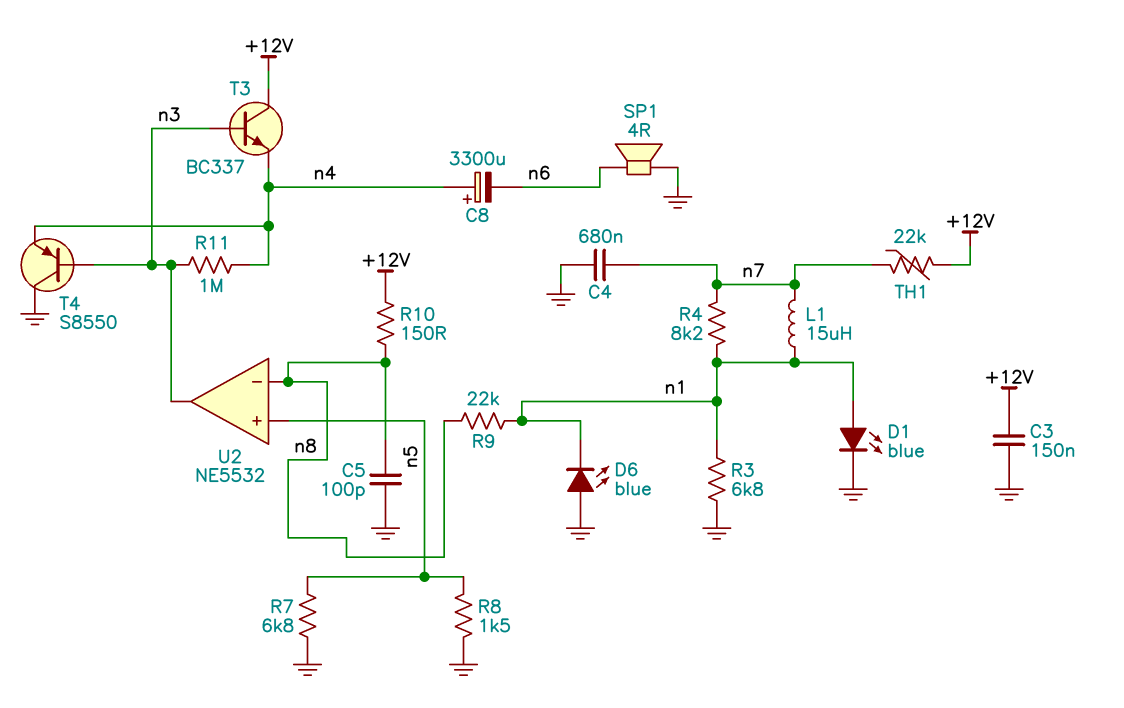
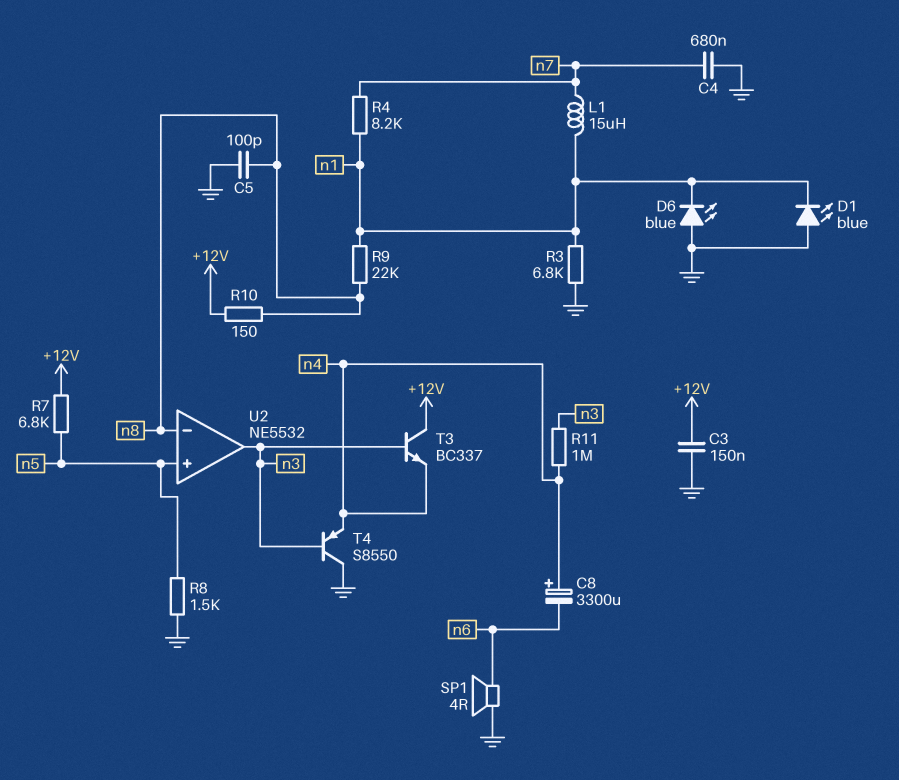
D1: LED blue (A n1, K GND) -> LED blue (A GND, K n1)
R7: 6.8k (GND, n5) -> 6.8k (+12V, n5)
TH1: 22k (+12V, n7) -> none

